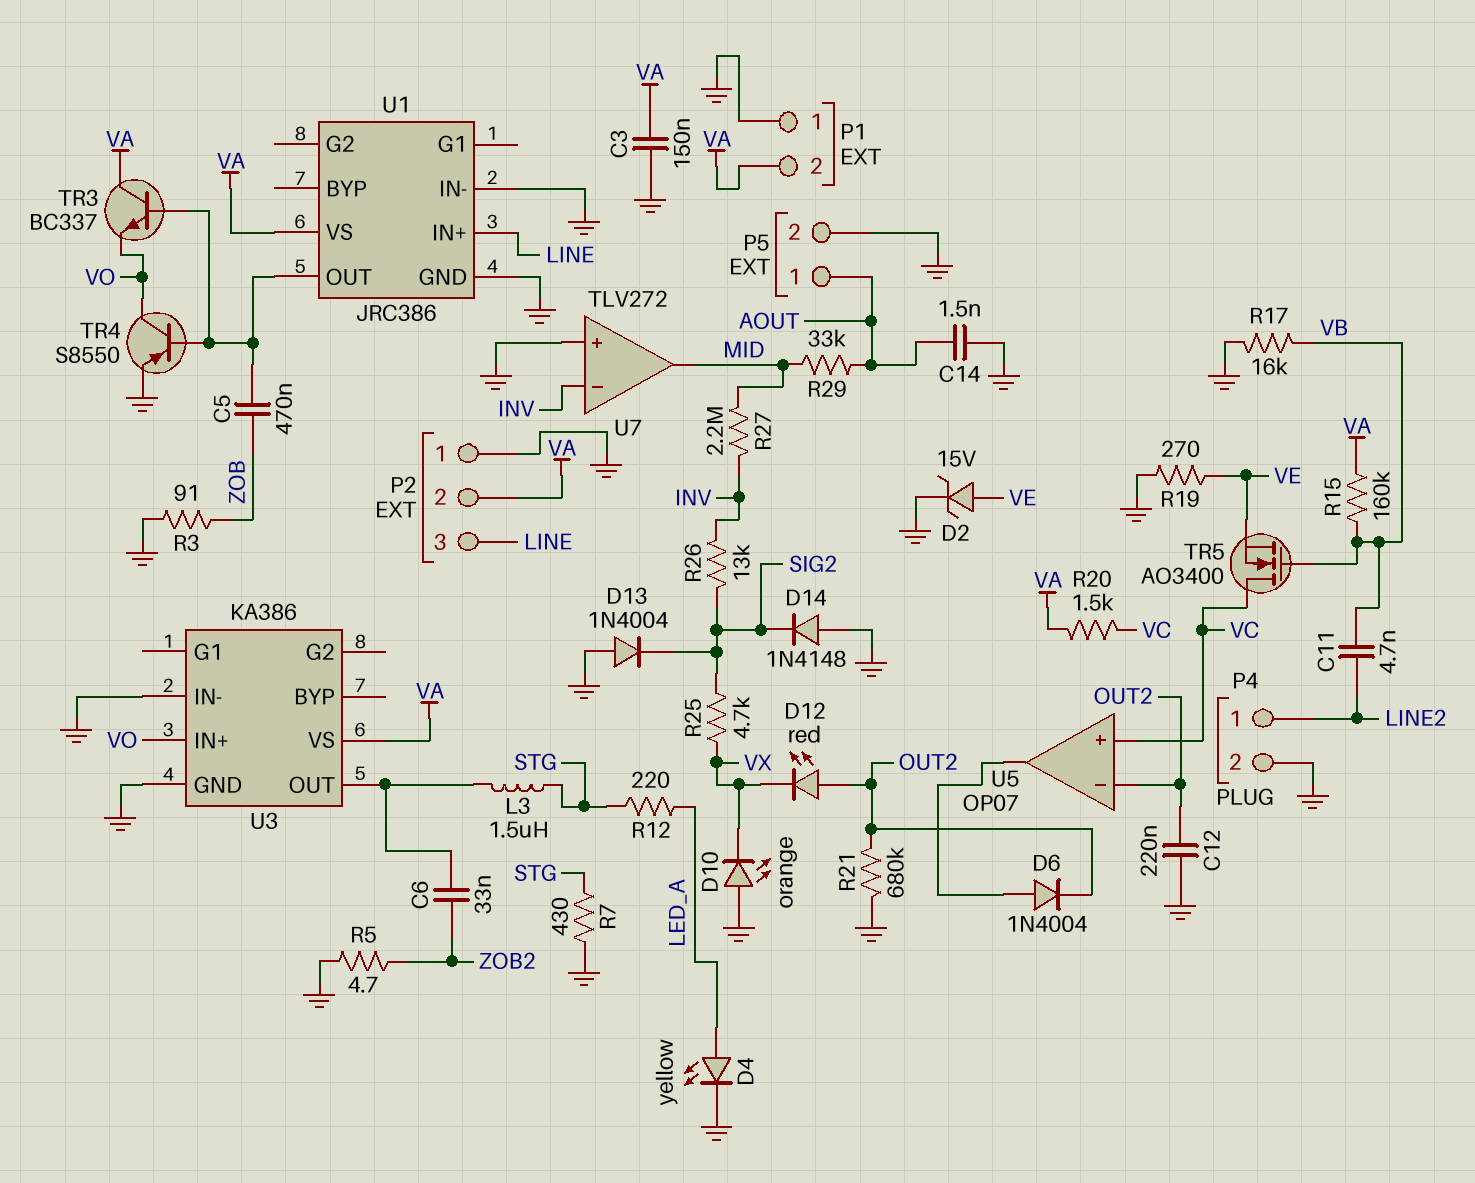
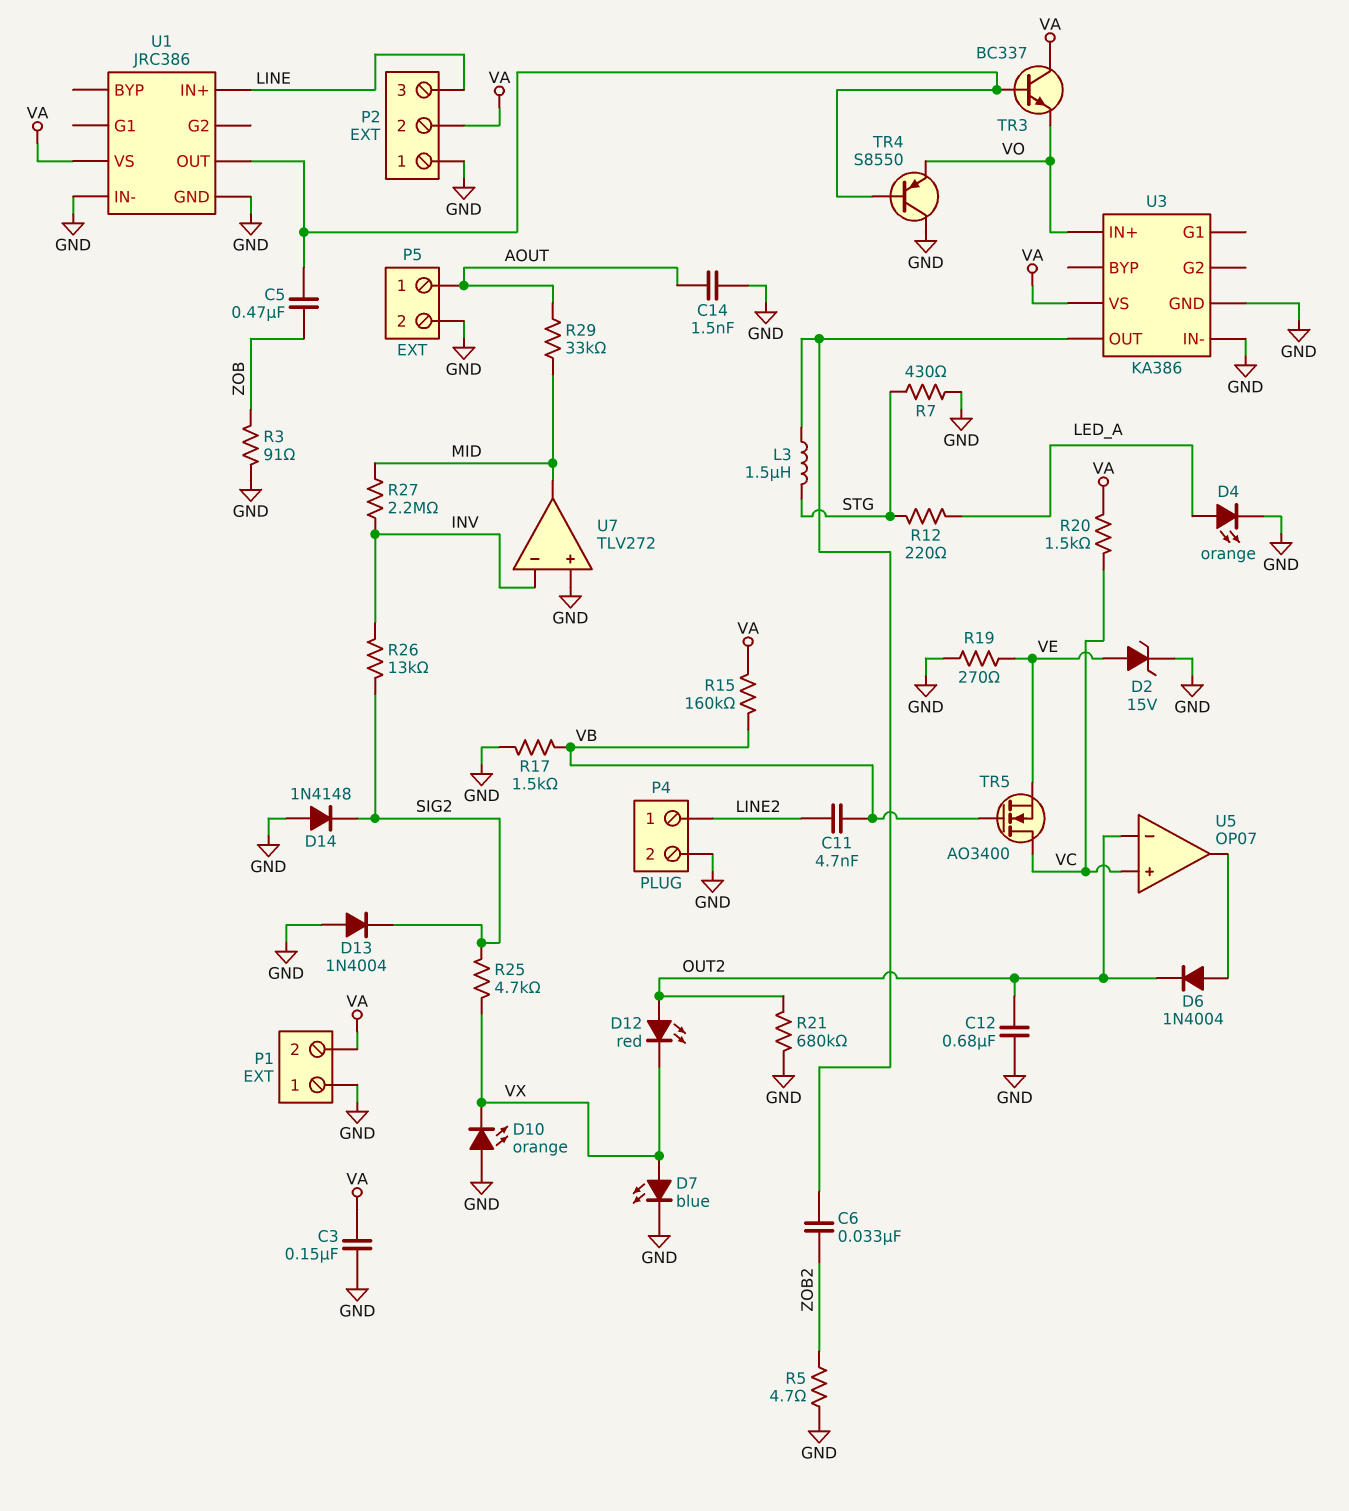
C12: 220nF (GND, OUT2) -> 680nF (GND, OUT2)
D4: LED yellow (A LED_A, K GND) -> LED orange (A LED_A, K GND)
D7: none -> LED blue (A VX, K GND)
R17: 16k (GND, VB) -> 1.5k (GND, VB)
TR4: PNP S8550 (B U1/OUT, C VO, E GND) -> PNP S8550 (B U1/OUT, C GND, E VO)

